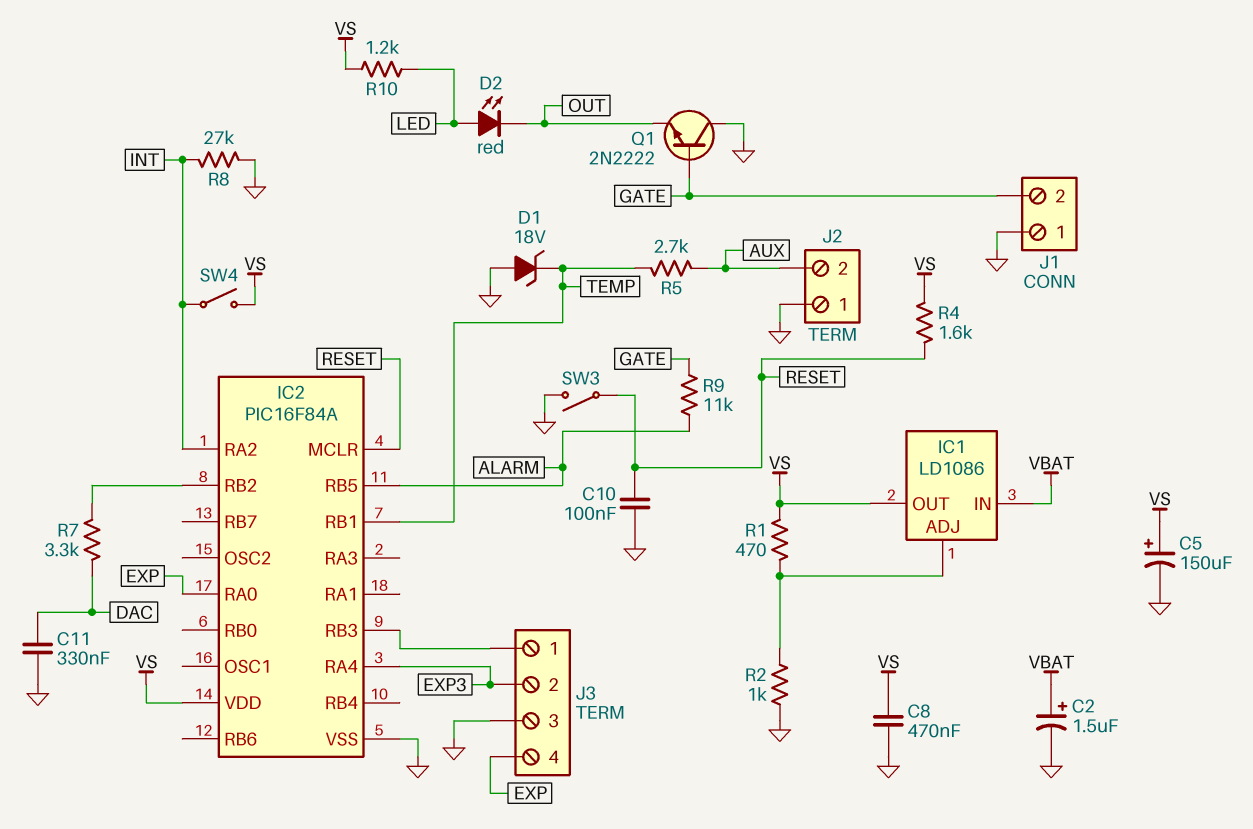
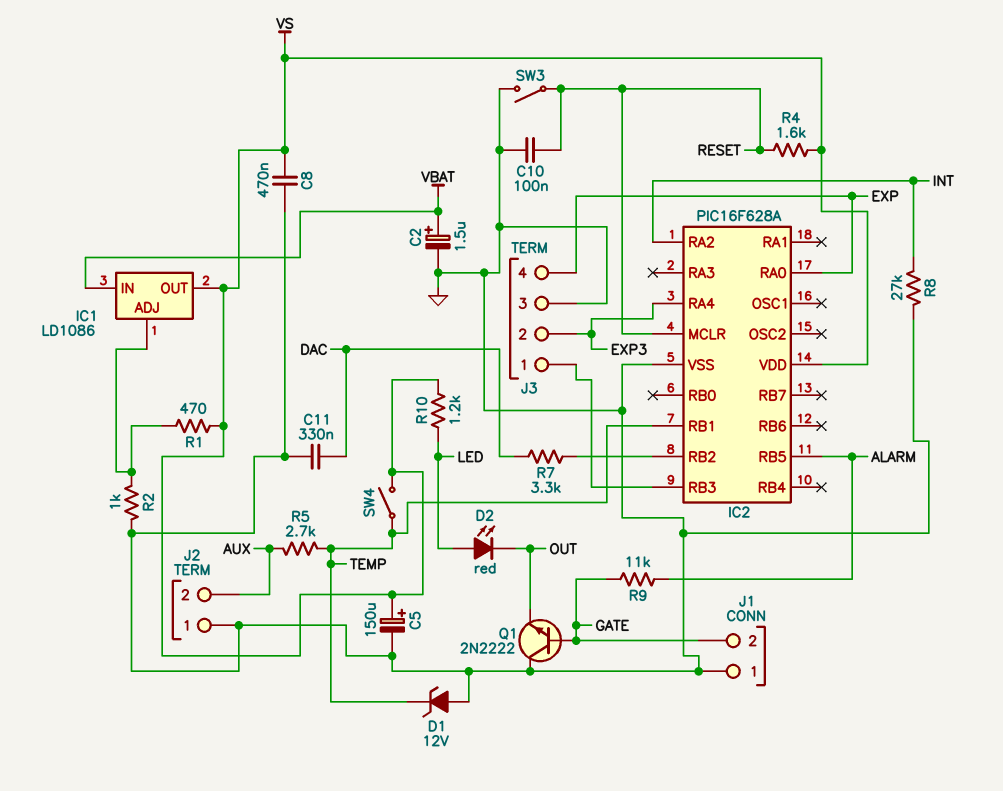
D1: zener 18V (A GND, K TEMP) -> zener 12V (A GND, K TEMP)
IC2: PIC16F84A -> PIC16F628A
SW4: switch (INT, VS) -> switch (TEMP, VS)

